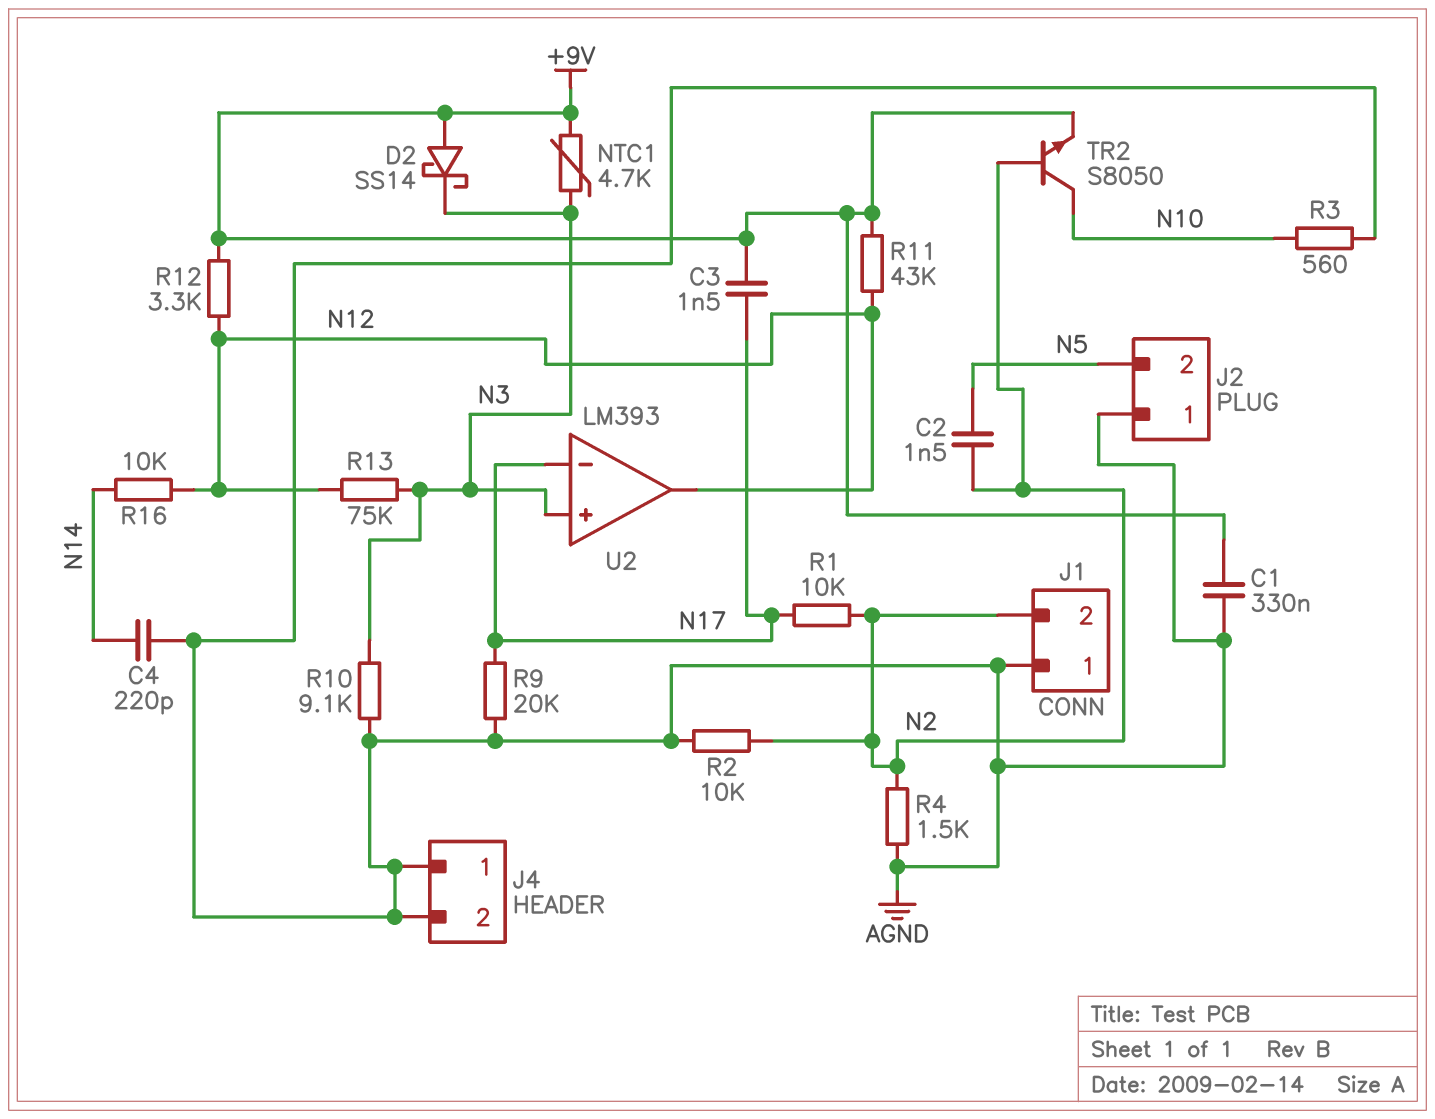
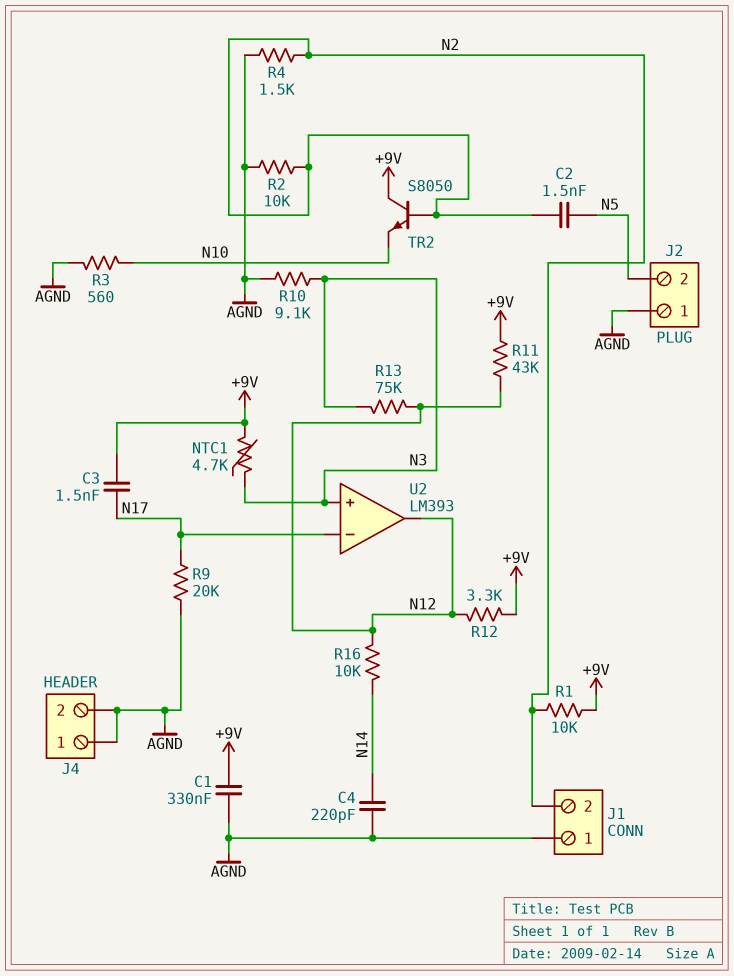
D2: schottky SS14 (A +9V, K N3) -> none
R1: 10k (N2, N17) -> 10k (+9V, N2)
TR2: NPN S8050 (B N2, C N10, E +9V) -> NPN S8050 (B N2, C +9V, E N10)

